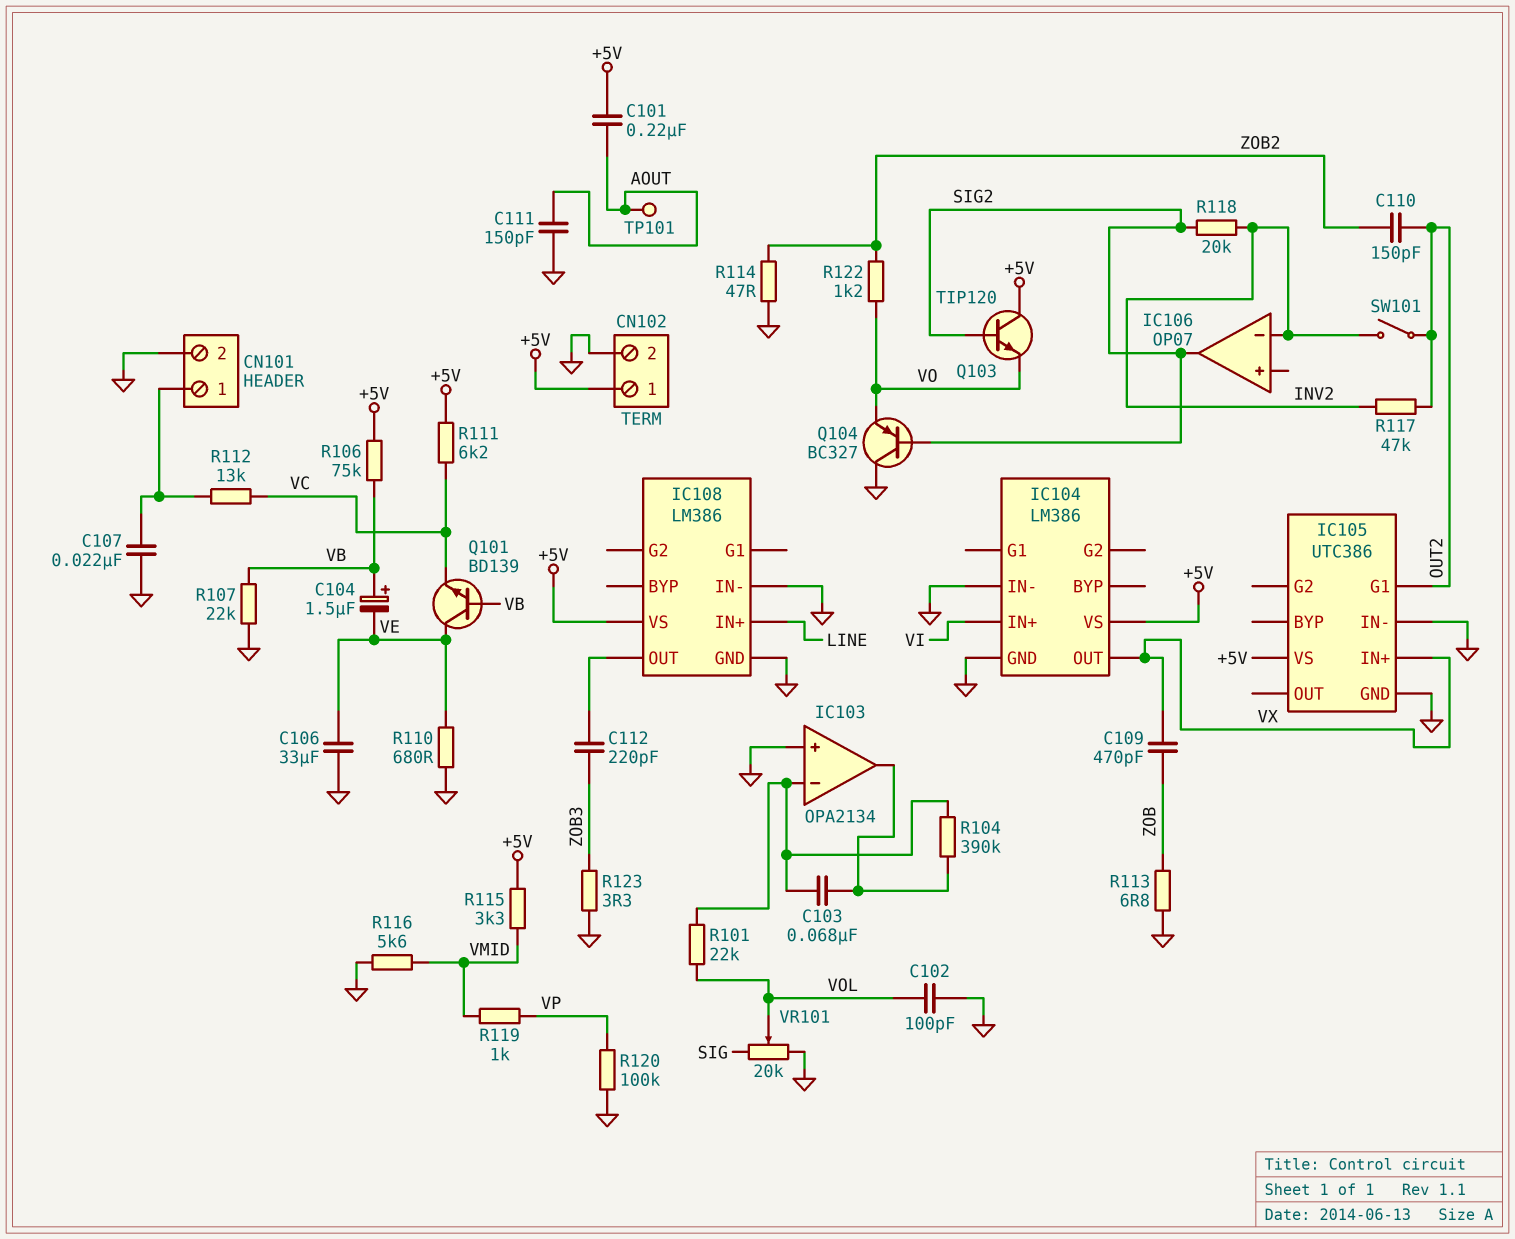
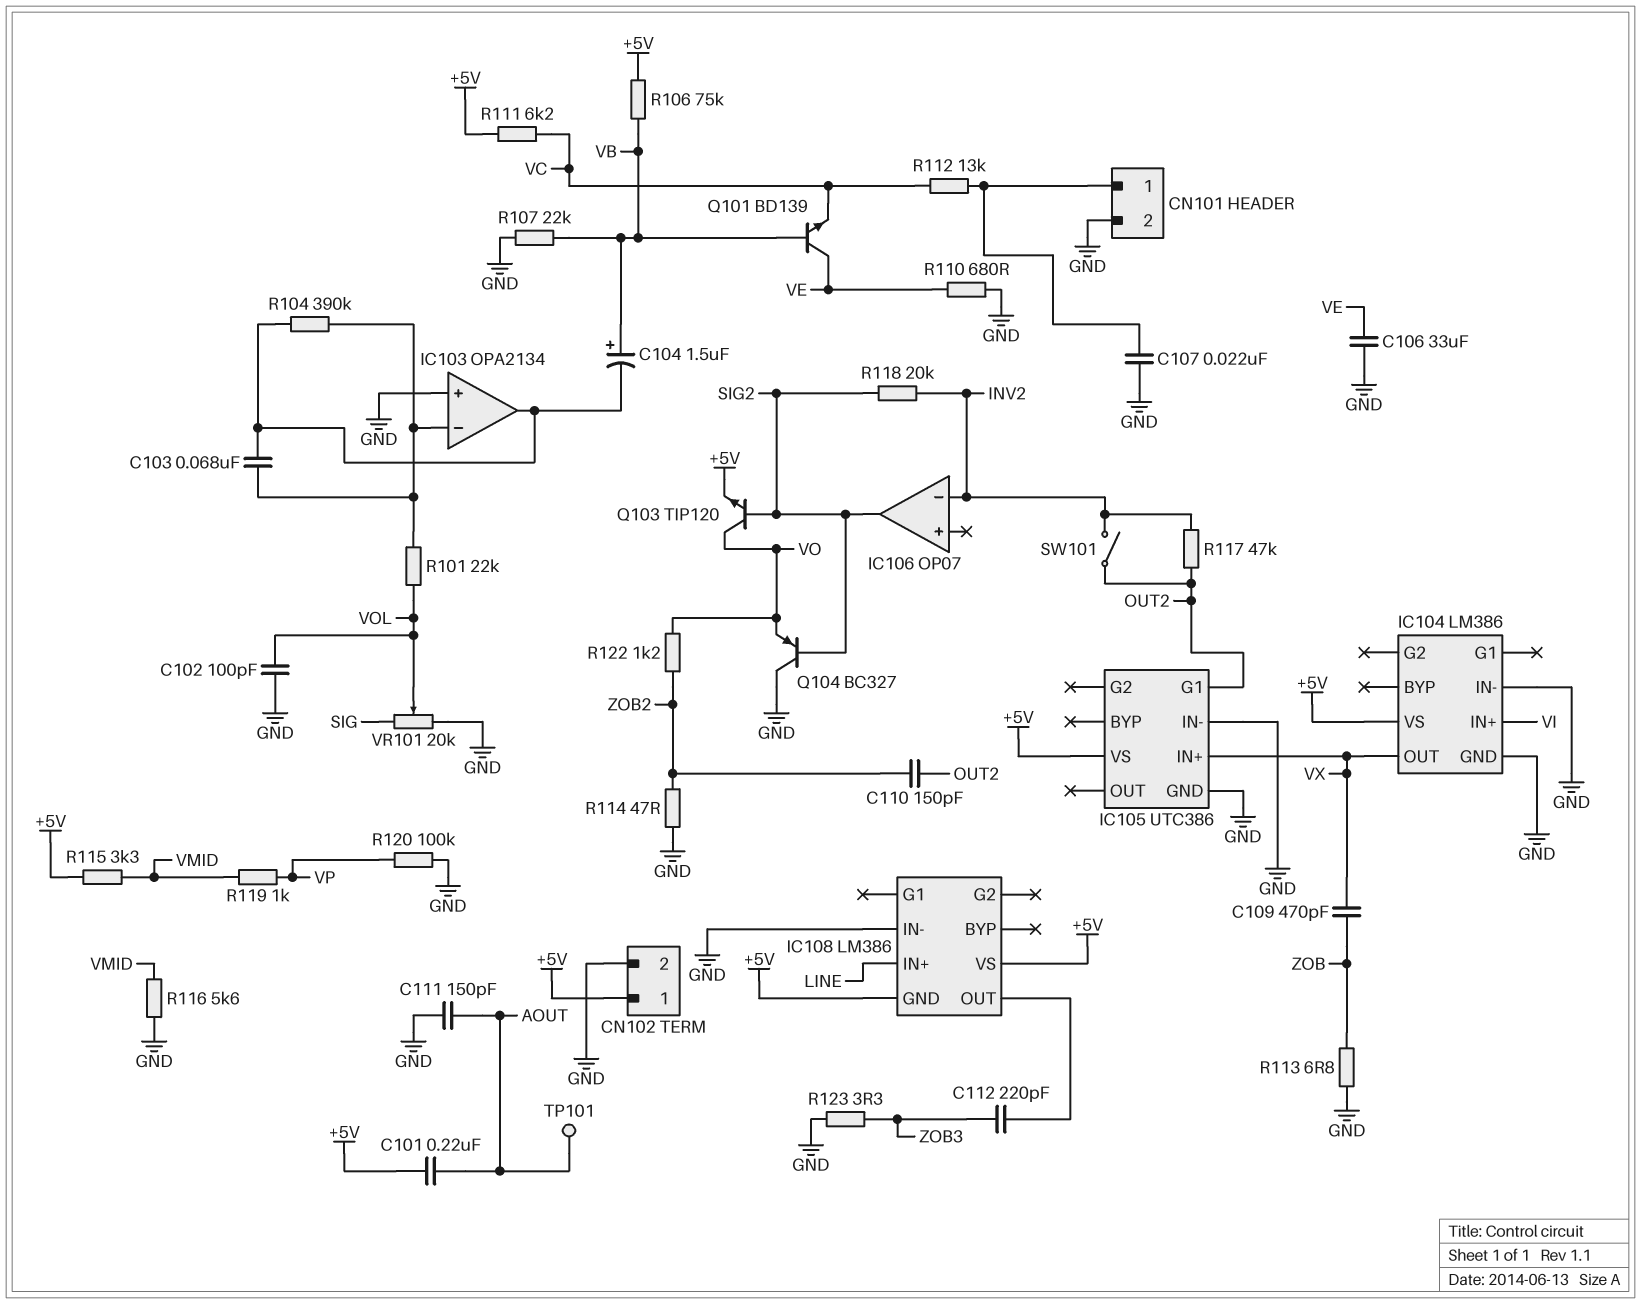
C104: 1.5uF (plus VB, minus VE) -> 1.5uF (plus VB, minus IC103/out)
IC108 pin GND: GND -> +5V
Q103: NPN TIP120 (B SIG2, C +5V, E VO) -> NPN TIP120 (B SIG2, C VO, E +5V)

